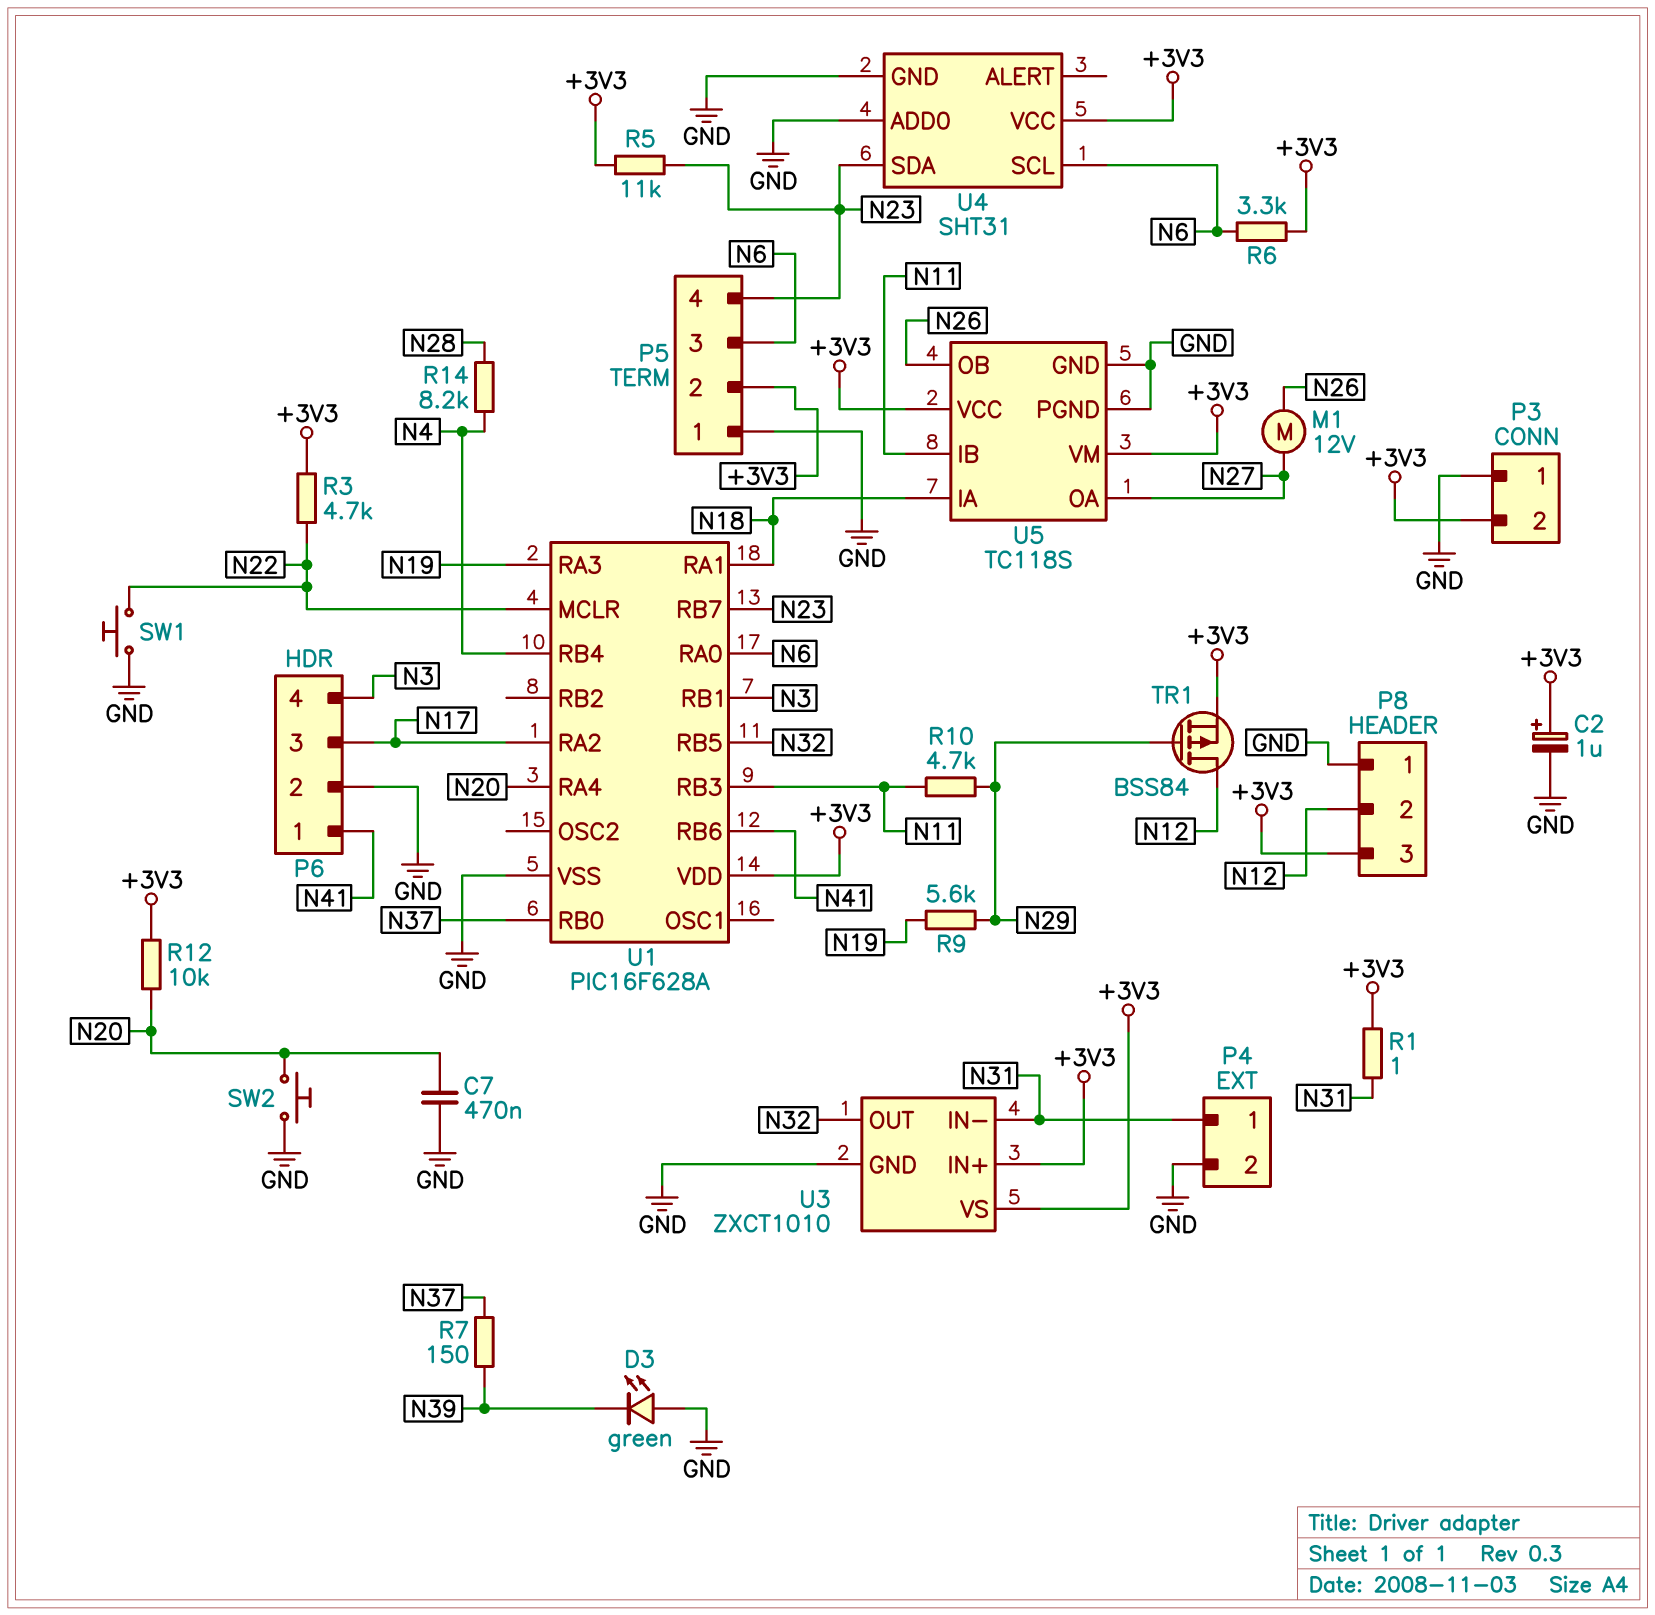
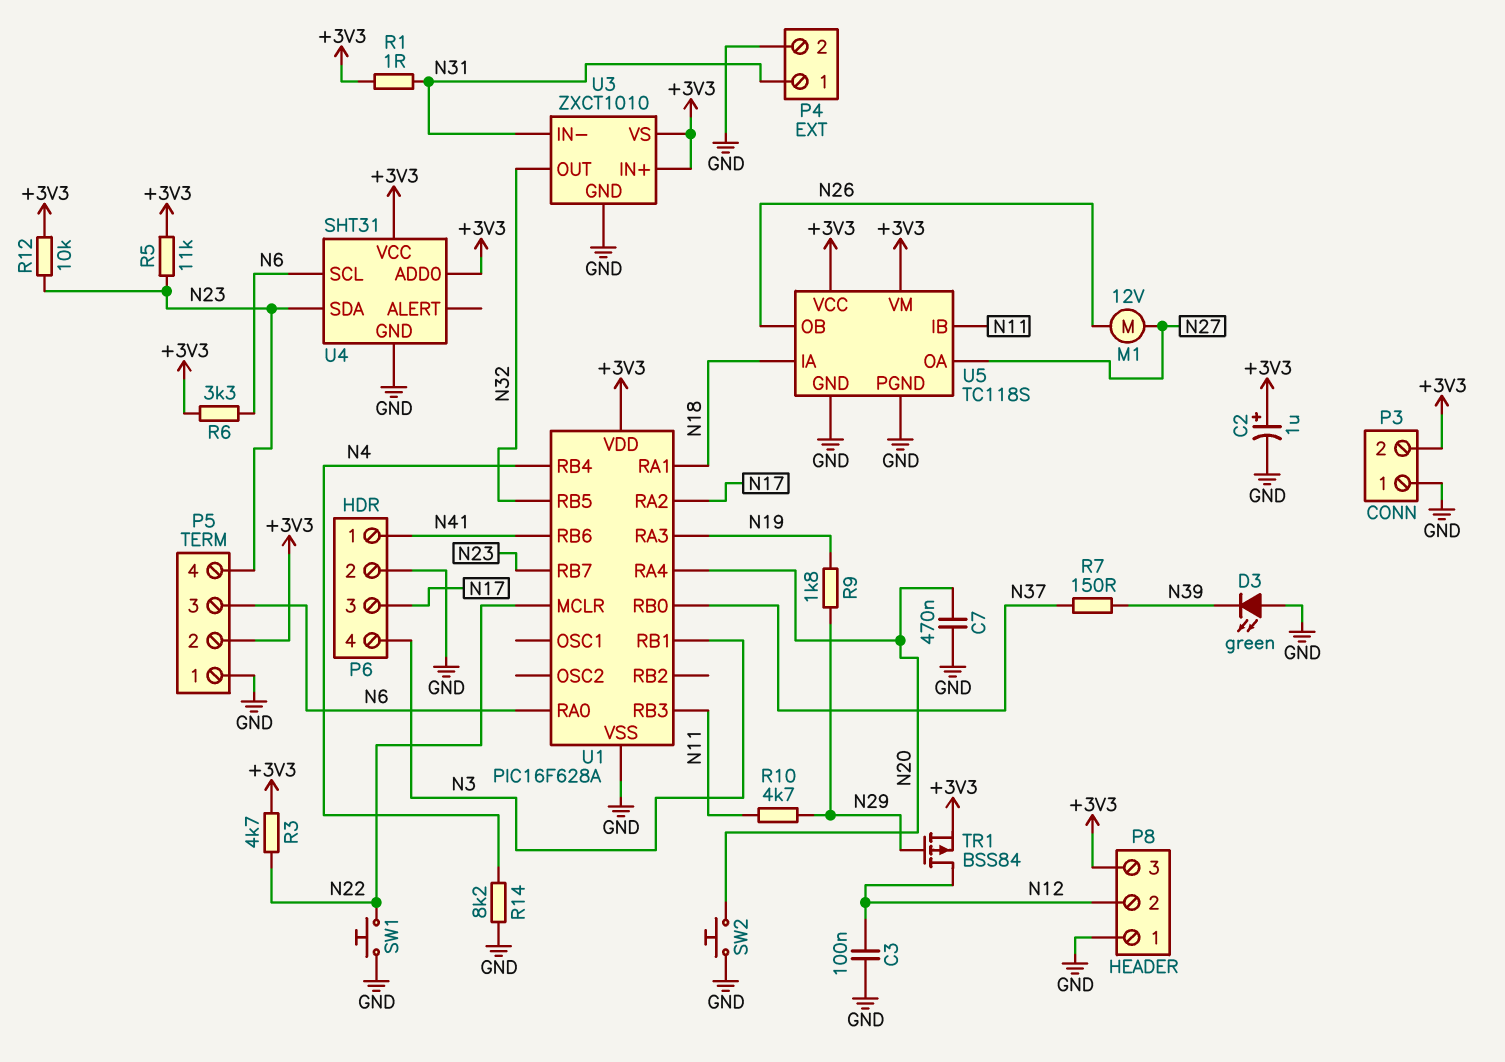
C3: none -> 100nF (GND, N12)
R9: 5.6k (N19, N29) -> 1.8k (N19, N29)
R12: 10k (+3V3, N20) -> 10k (+3V3, N23)
R14: 8.2k (N4, N28) -> 8.2k (GND, N4)
U4 pin ADD0: GND -> +3V3

